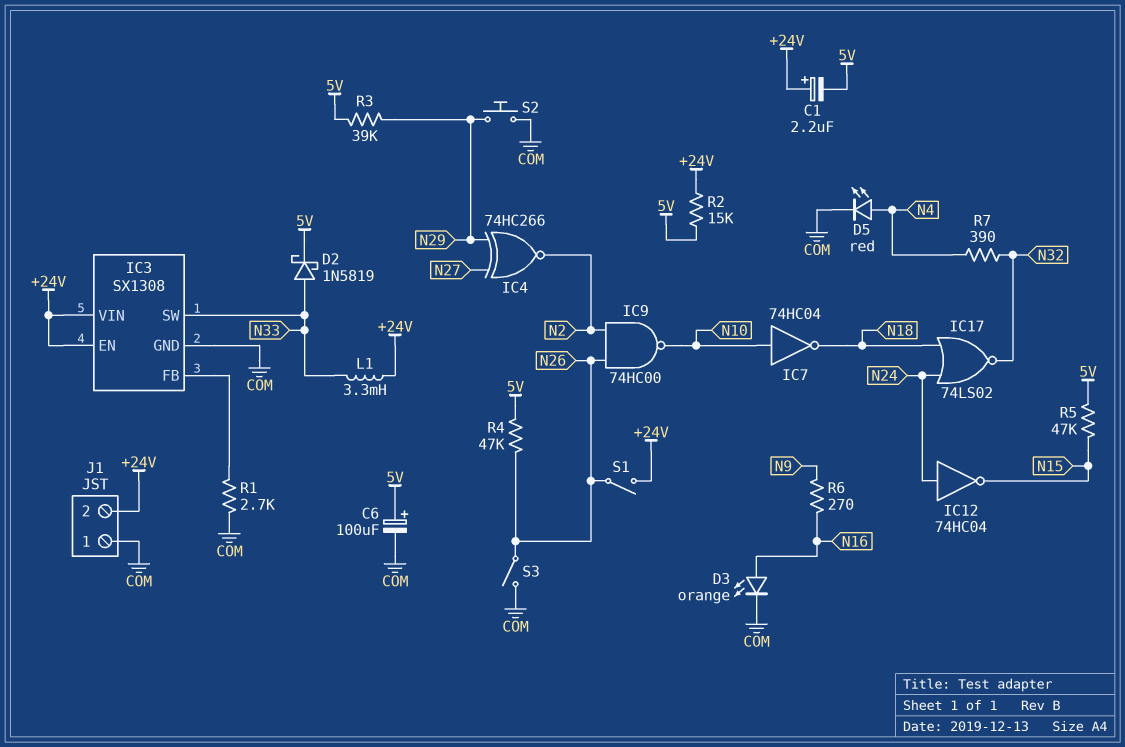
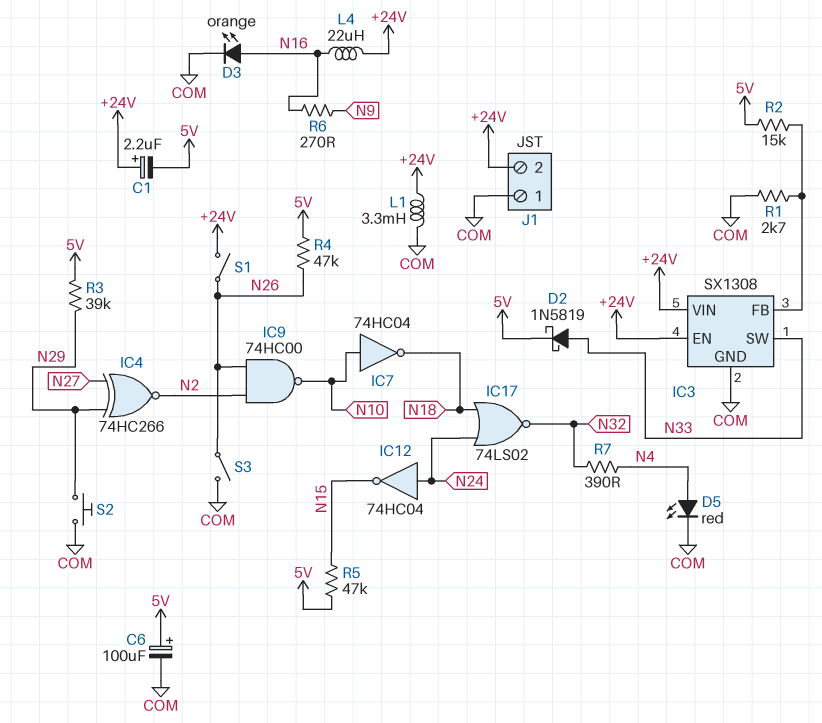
L1: 3.3mH (+24V, N33) -> 3.3mH (+24V, COM)
L4: none -> 22uH (+24V, N16)
R2: 15k (+24V, 5V) -> 15k (5V, IC3/FB)

